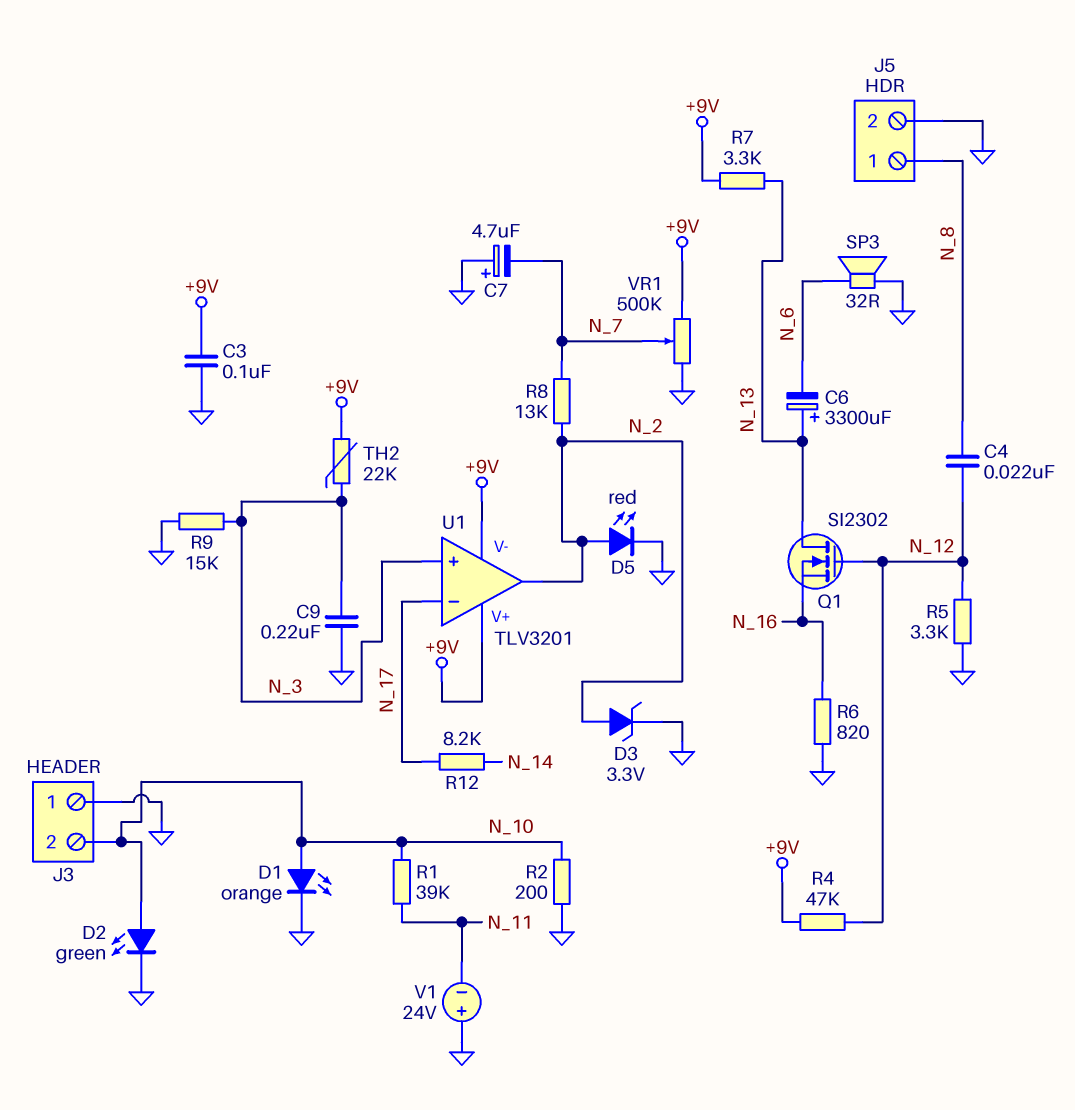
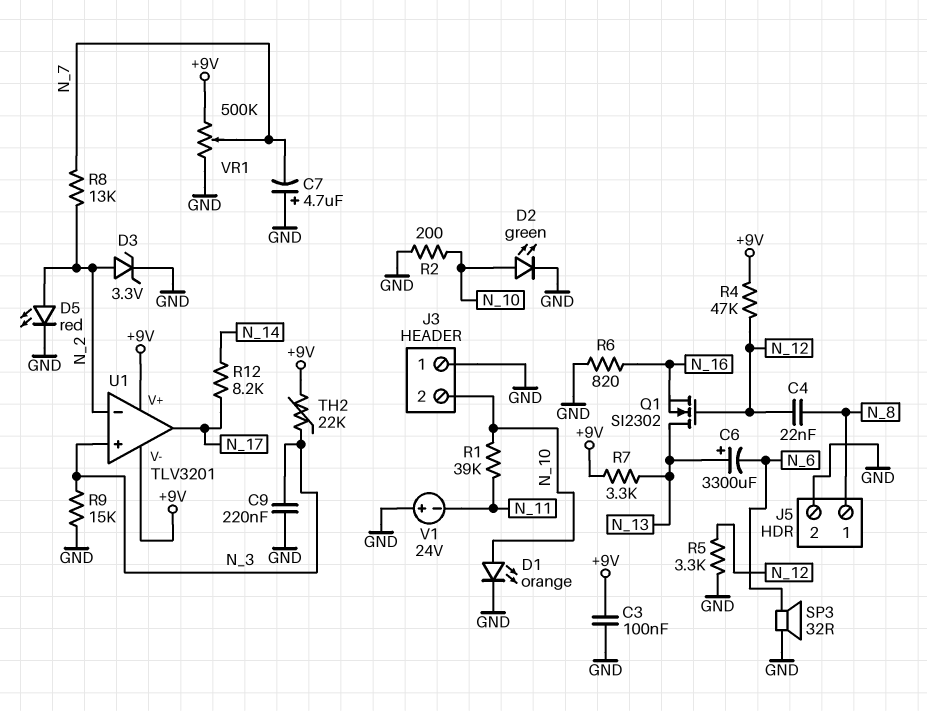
U1 pin in-: N_17 -> N_2
U1 pin out: N_2 -> N_17

